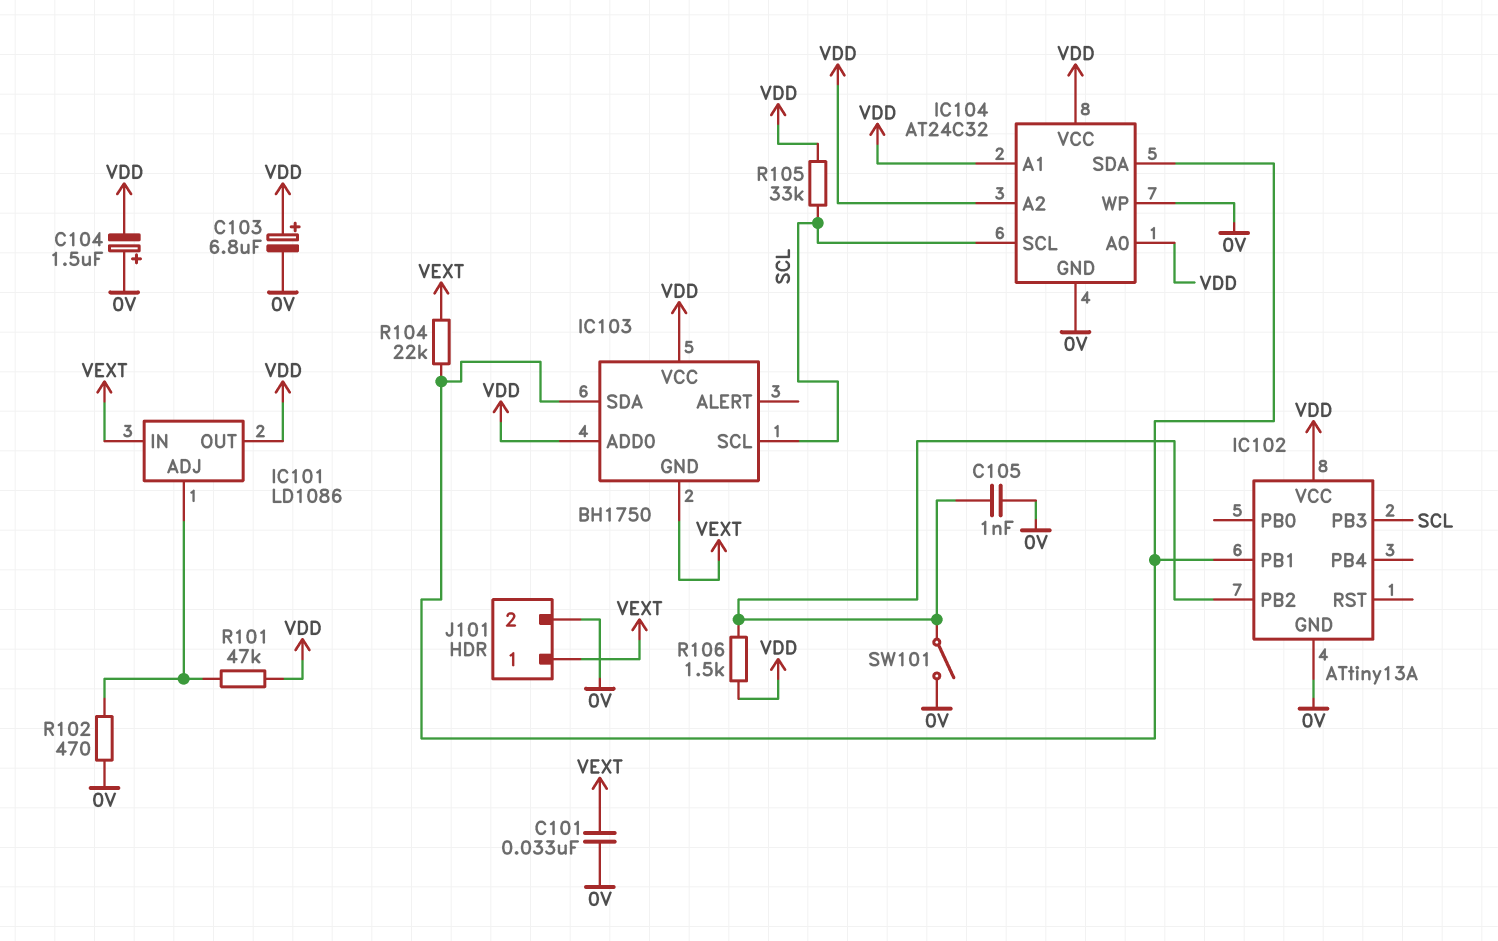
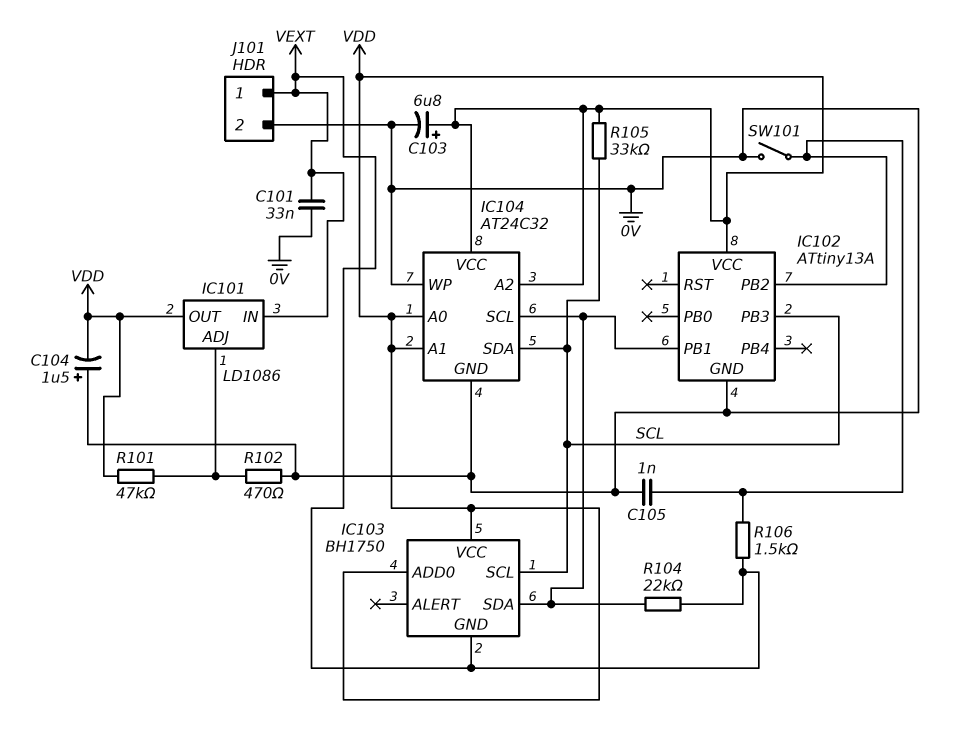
IC104 pin SCL: SCL -> IC102/PB1
IC104 pin SDA: IC102/PB1 -> SCL
R106: 1.5k (IC102/PB2, VDD) -> 1.5k (IC102/PB2, VEXT)

